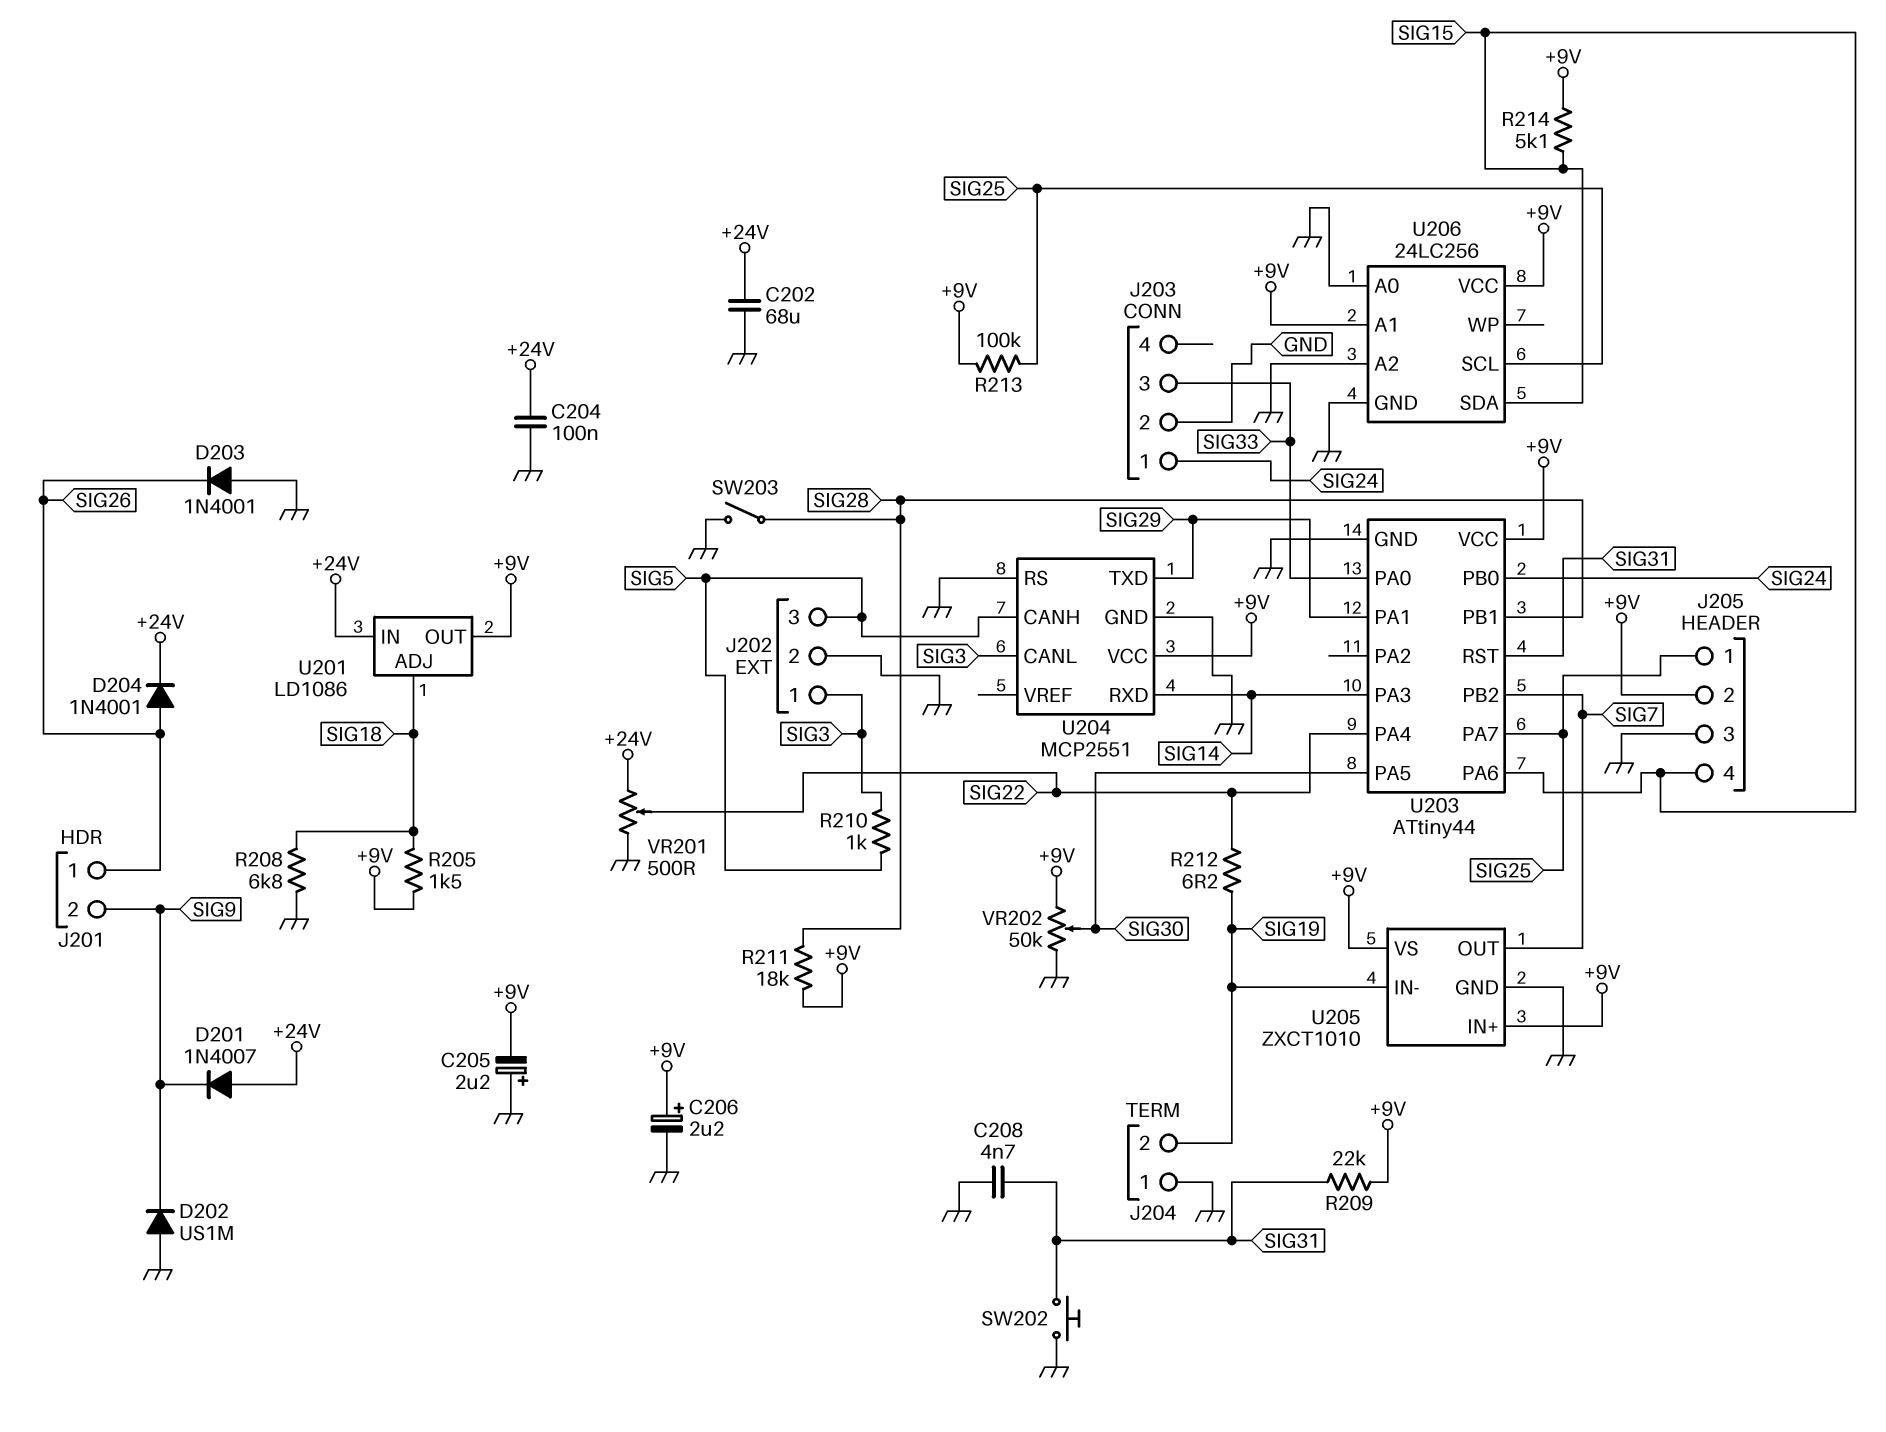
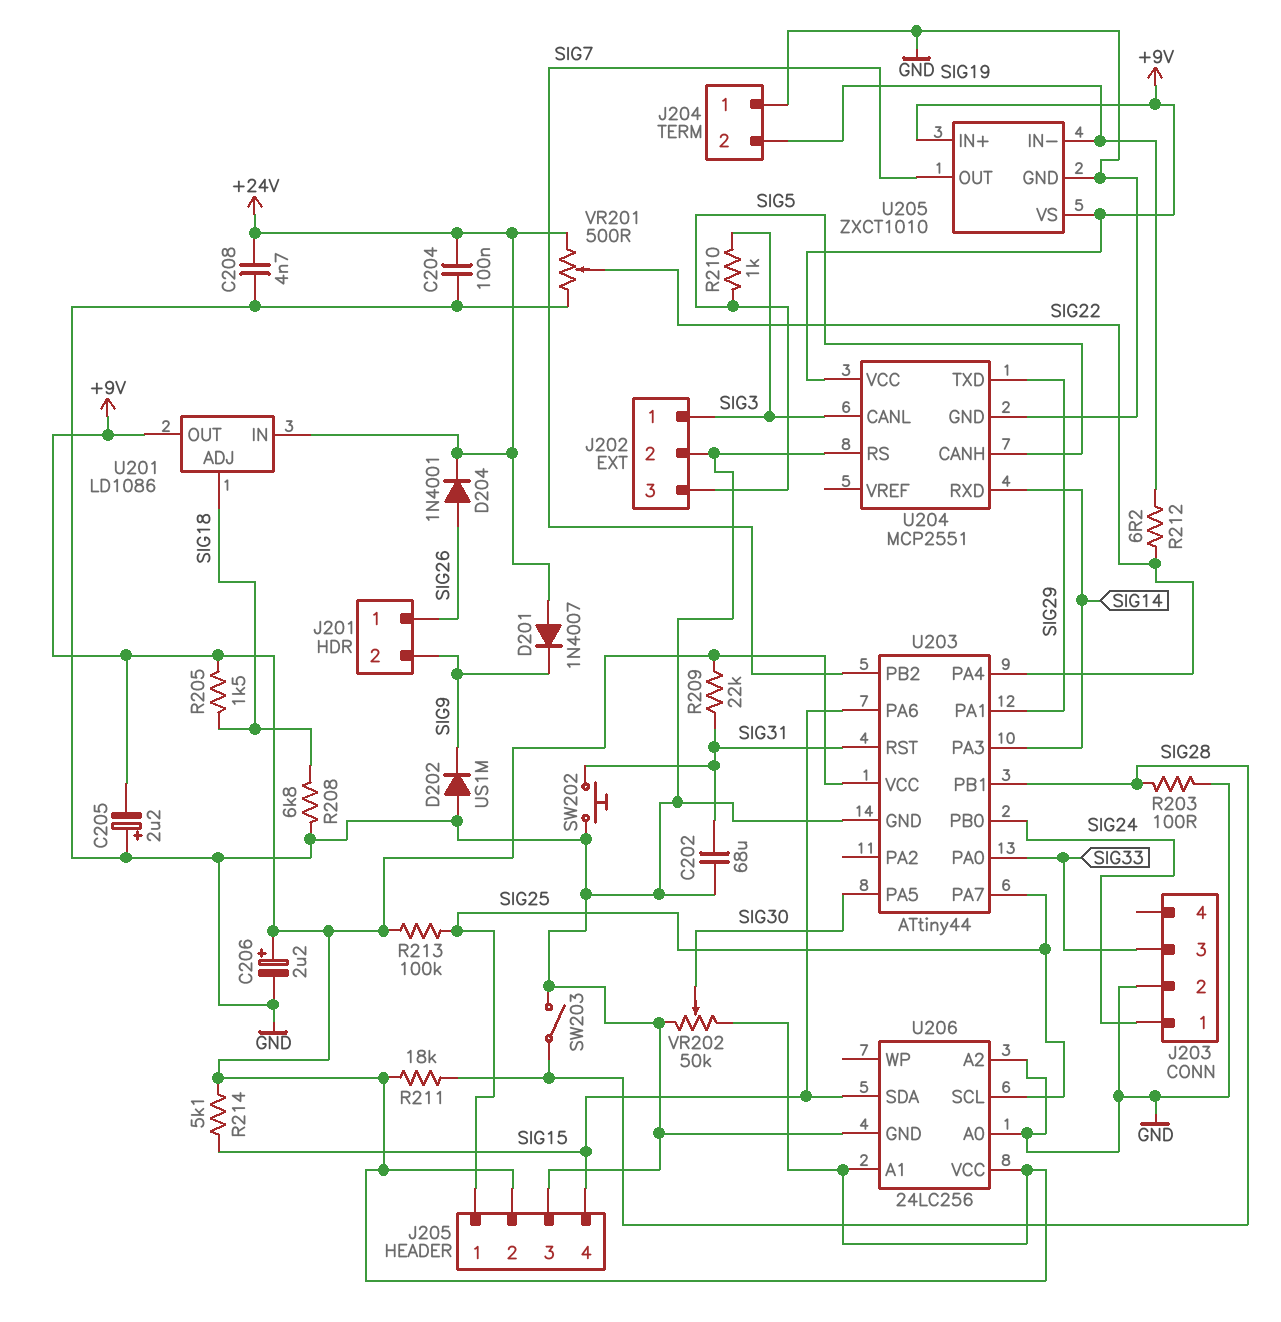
C202: 68uF (+24V, GND) -> 68uF (GND, SIG31)
C208: 4.7nF (GND, SIG31) -> 4.7nF (+24V, GND)
D203: diode 1N4001 (A GND, K SIG26) -> none
R203: none -> 100 (GND, SIG28)

